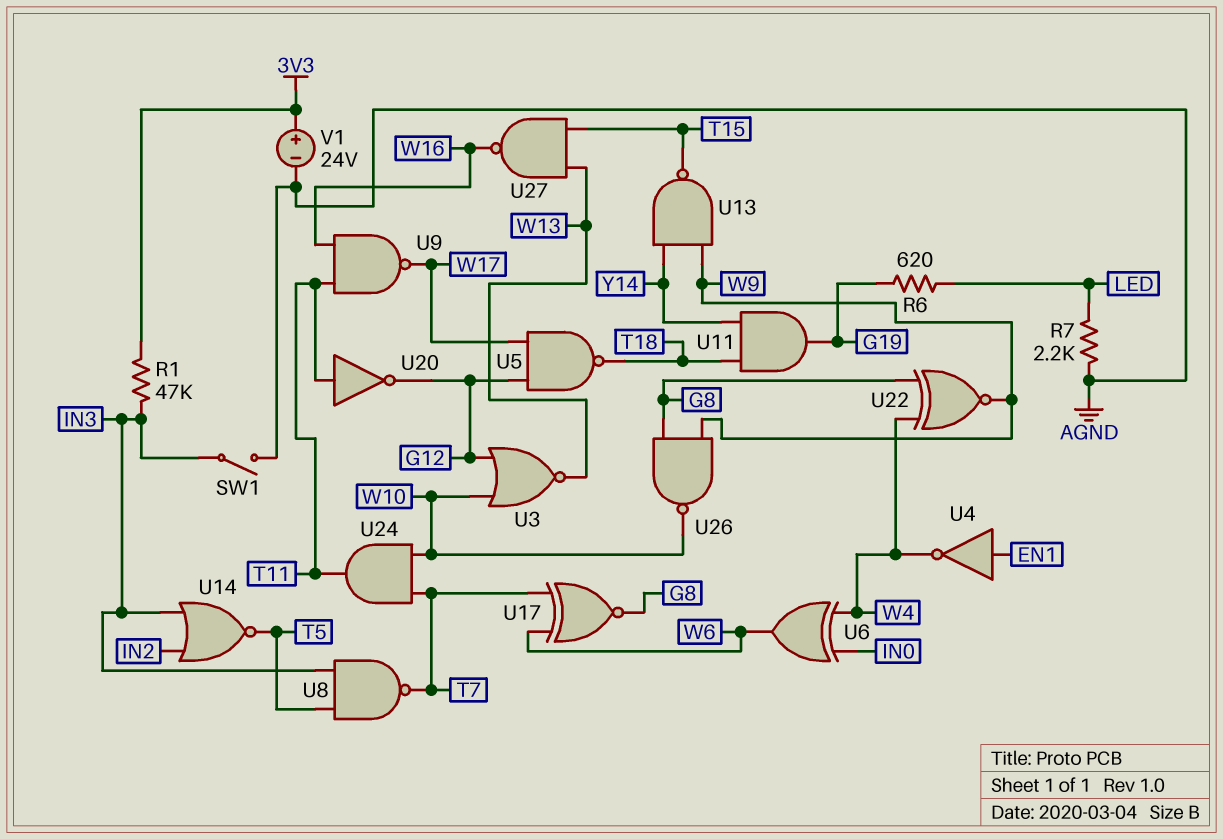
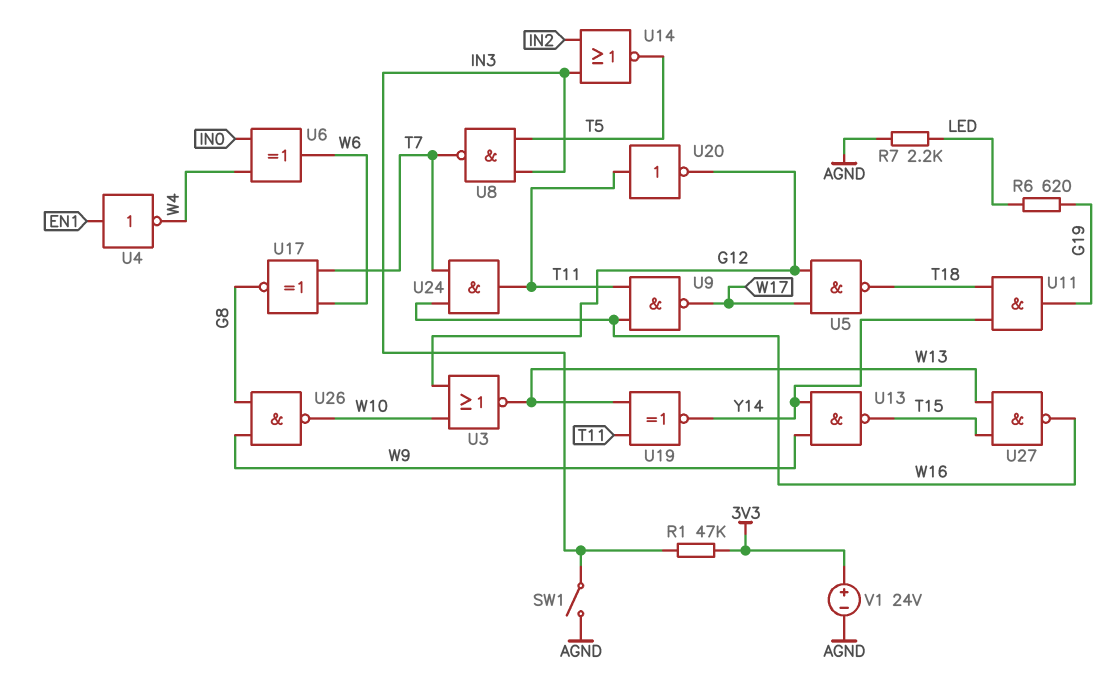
U19: none -> XNOR (in T11, in W13, out Y14)
U22: XNOR (in G8, in W4, out W9) -> none
U24: AND (in T7, in W10, out T11) -> AND (in T7, in W16, out T11)

